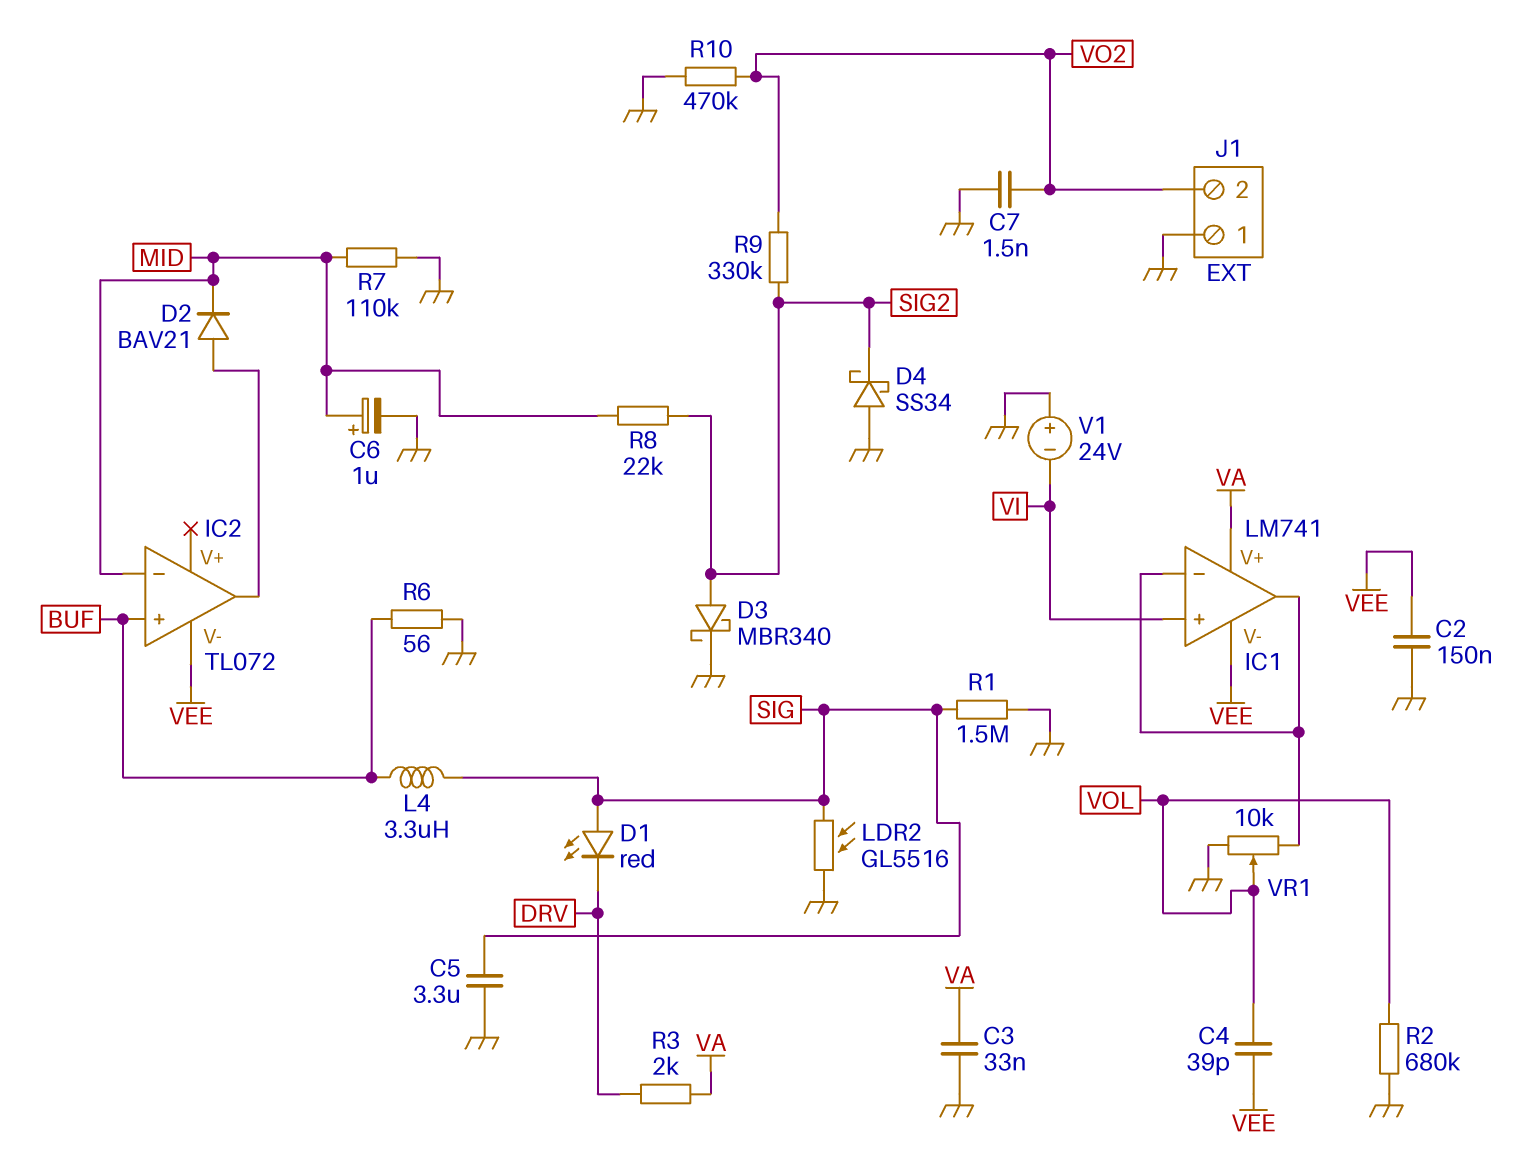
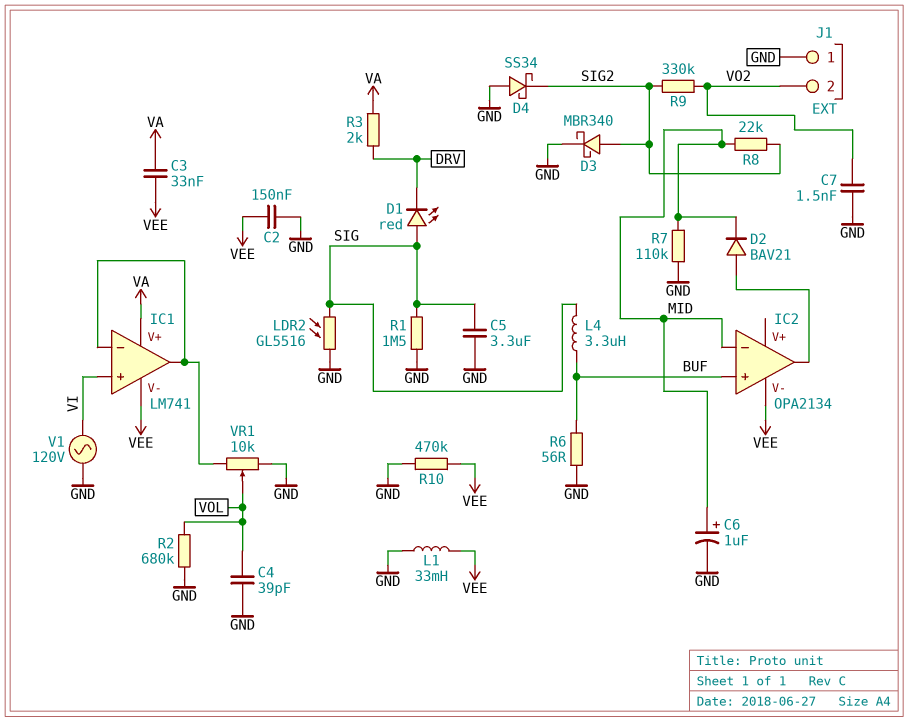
C3: 33nF (GND, VA) -> 33nF (VA, VEE)
C4: 39pF (VEE, VOL) -> 39pF (GND, VOL)
IC2: TL072 -> OPA2134
L1: none -> 33mH (GND, VEE)
R10: 470k (GND, VO2) -> 470k (GND, VEE)
V1: 24V (plus GND, minus VI) -> AC 120V (GND, VI)

